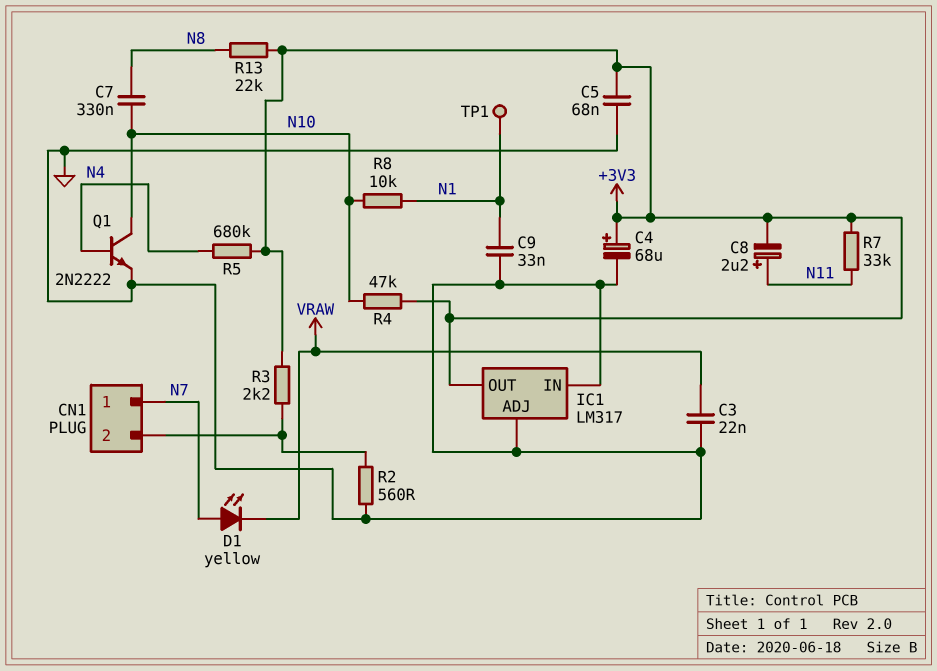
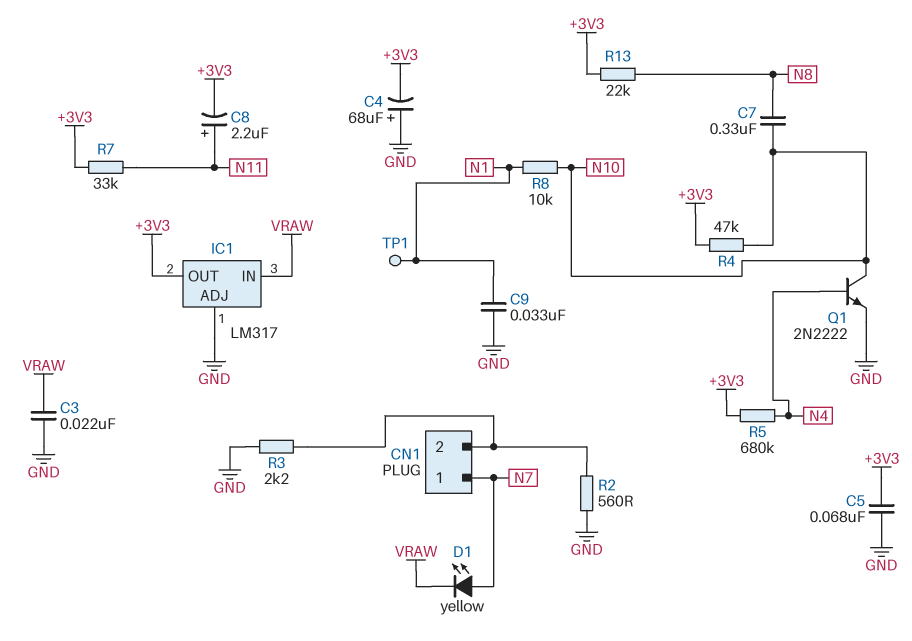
C4: 68uF (plus +3V3, minus GND) -> 68uF (plus GND, minus +3V3)
IC1 pin IN: GND -> VRAW
R3: 2.2k (+3V3, CN1/2) -> 2.2k (CN1/2, GND)

